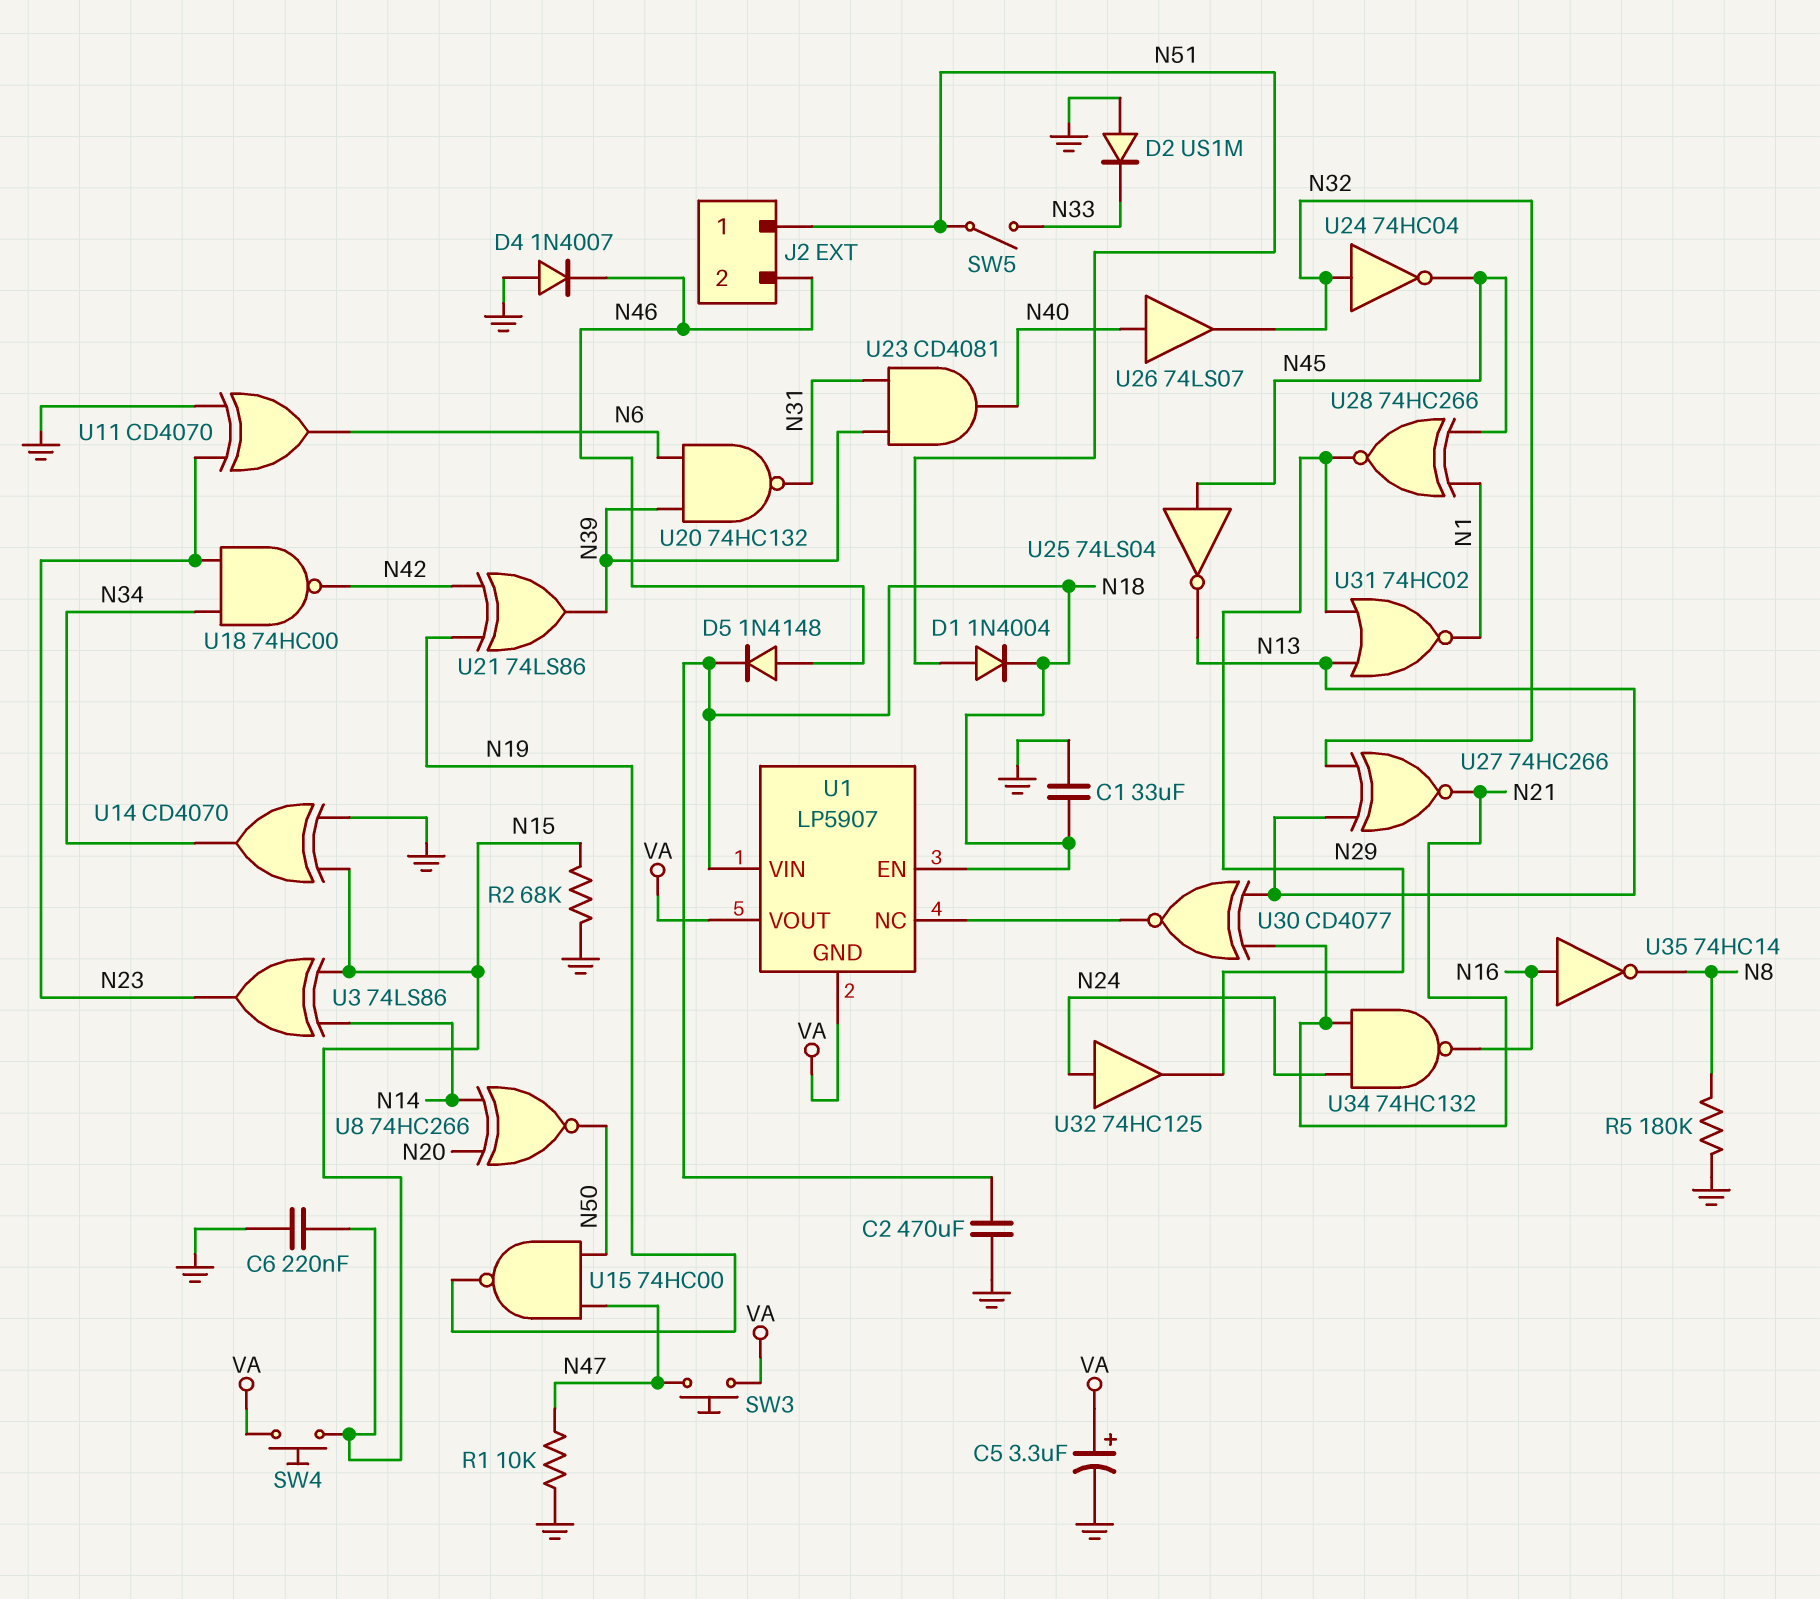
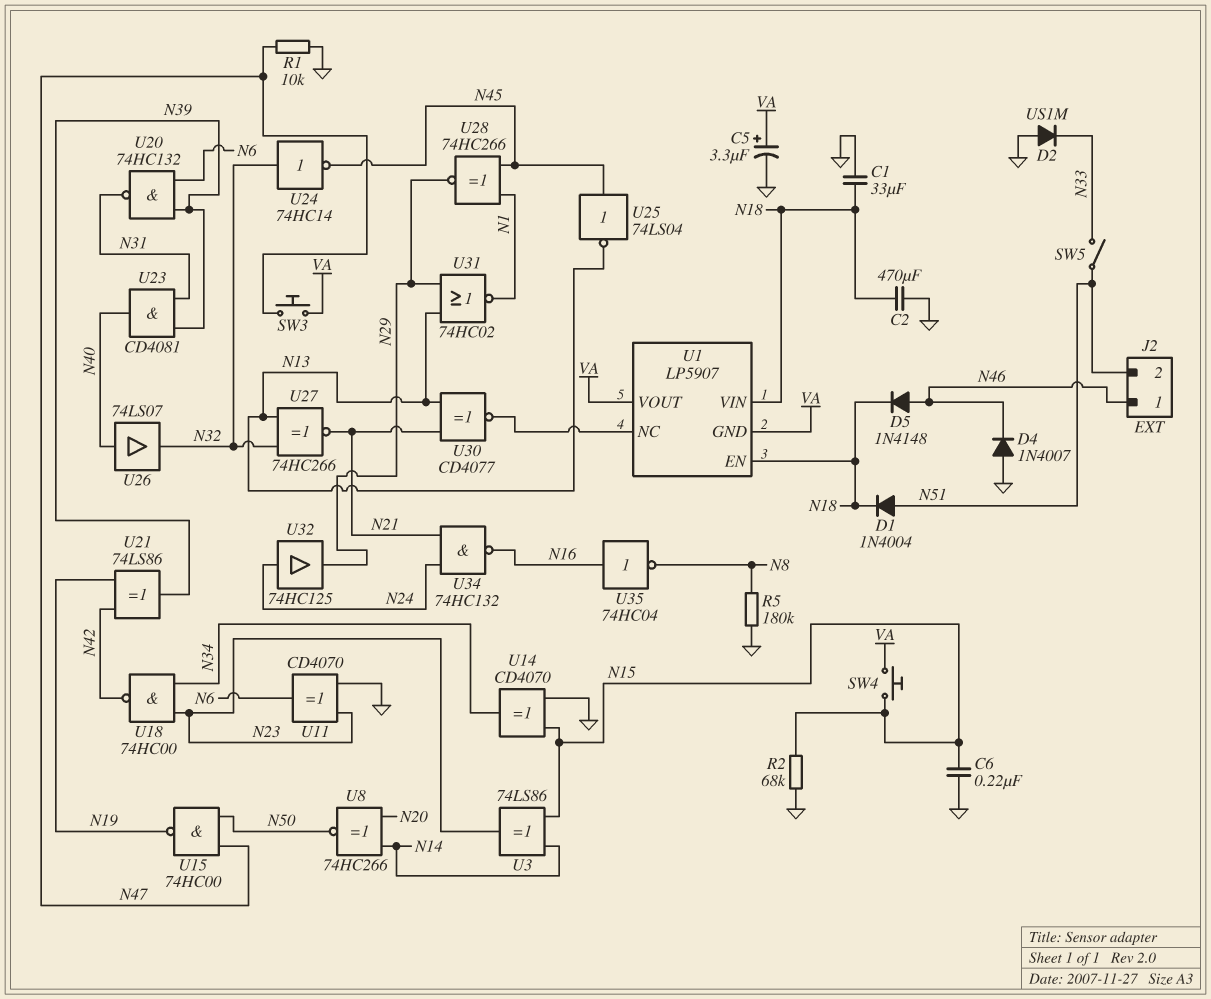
J2 pin 1: N51 -> N46
J2 pin 2: N46 -> N51
U24: NOT 74HC04 (in N32, out N45) -> NOT 74HC14 (in N32, out N45)
U35: NOT 74HC14 (in N16, out N8) -> NOT 74HC04 (in N16, out N8)

